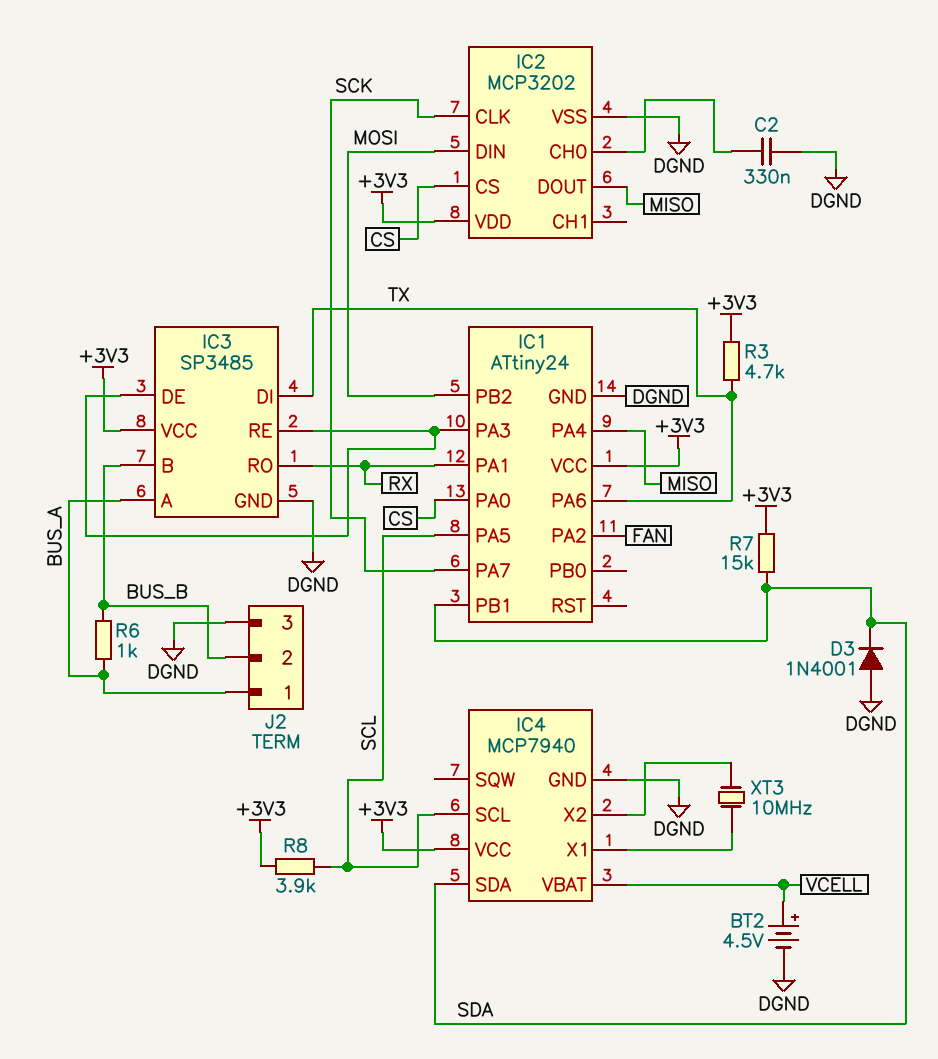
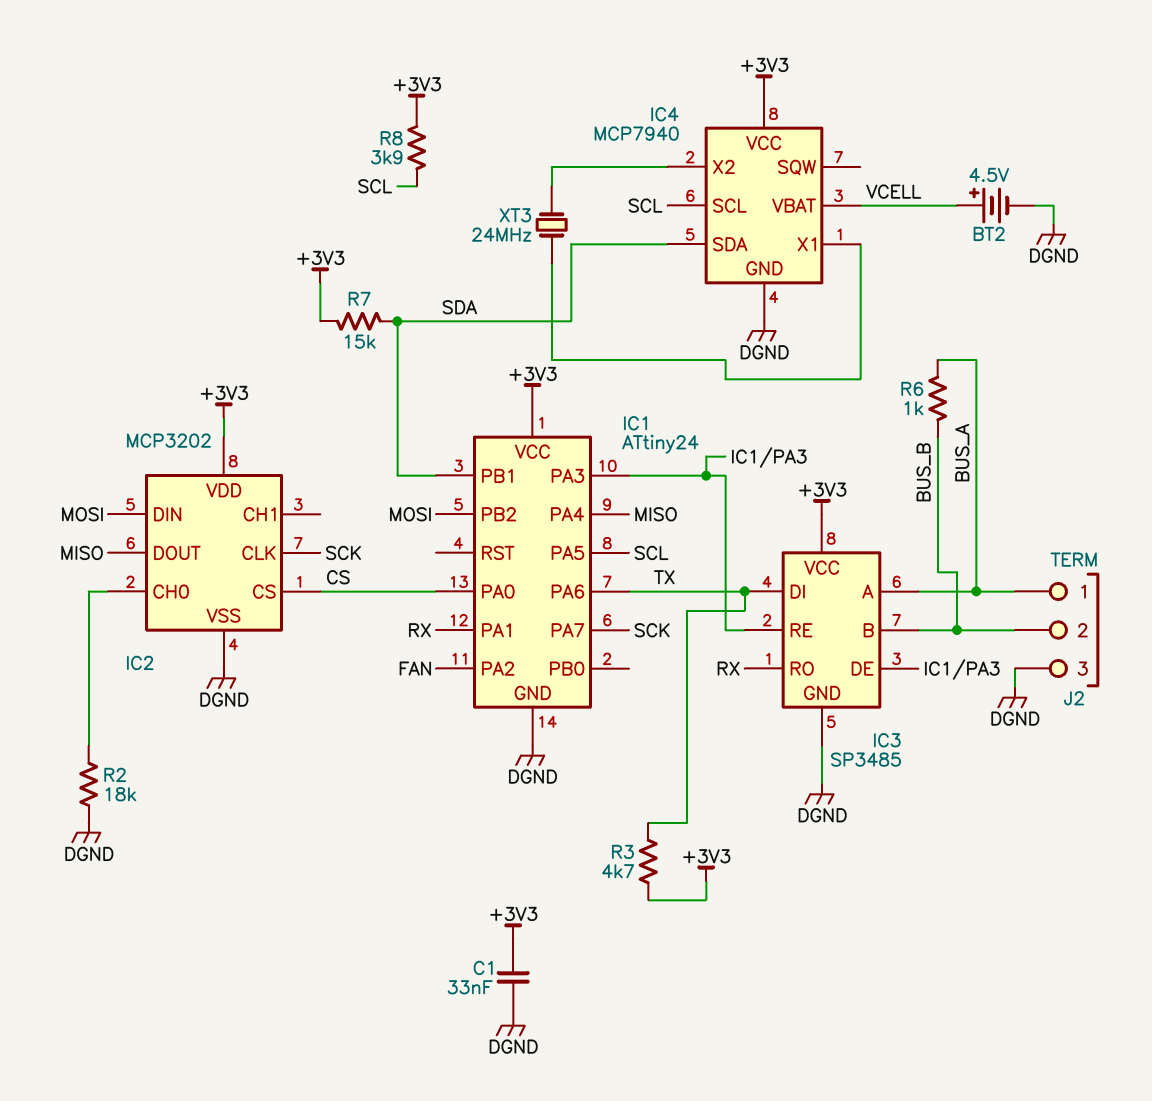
C1: none -> 33nF (+3V3, DGND)
C2: 330nF (DGND, IC2/CH0) -> none
D3: diode 1N4001 (A DGND, K SDA) -> none
R2: none -> 18k (DGND, IC2/CH0)
XT3: 10MHz (IC4/X1, IC4/X2) -> 24MHz (IC4/X1, IC4/X2)

